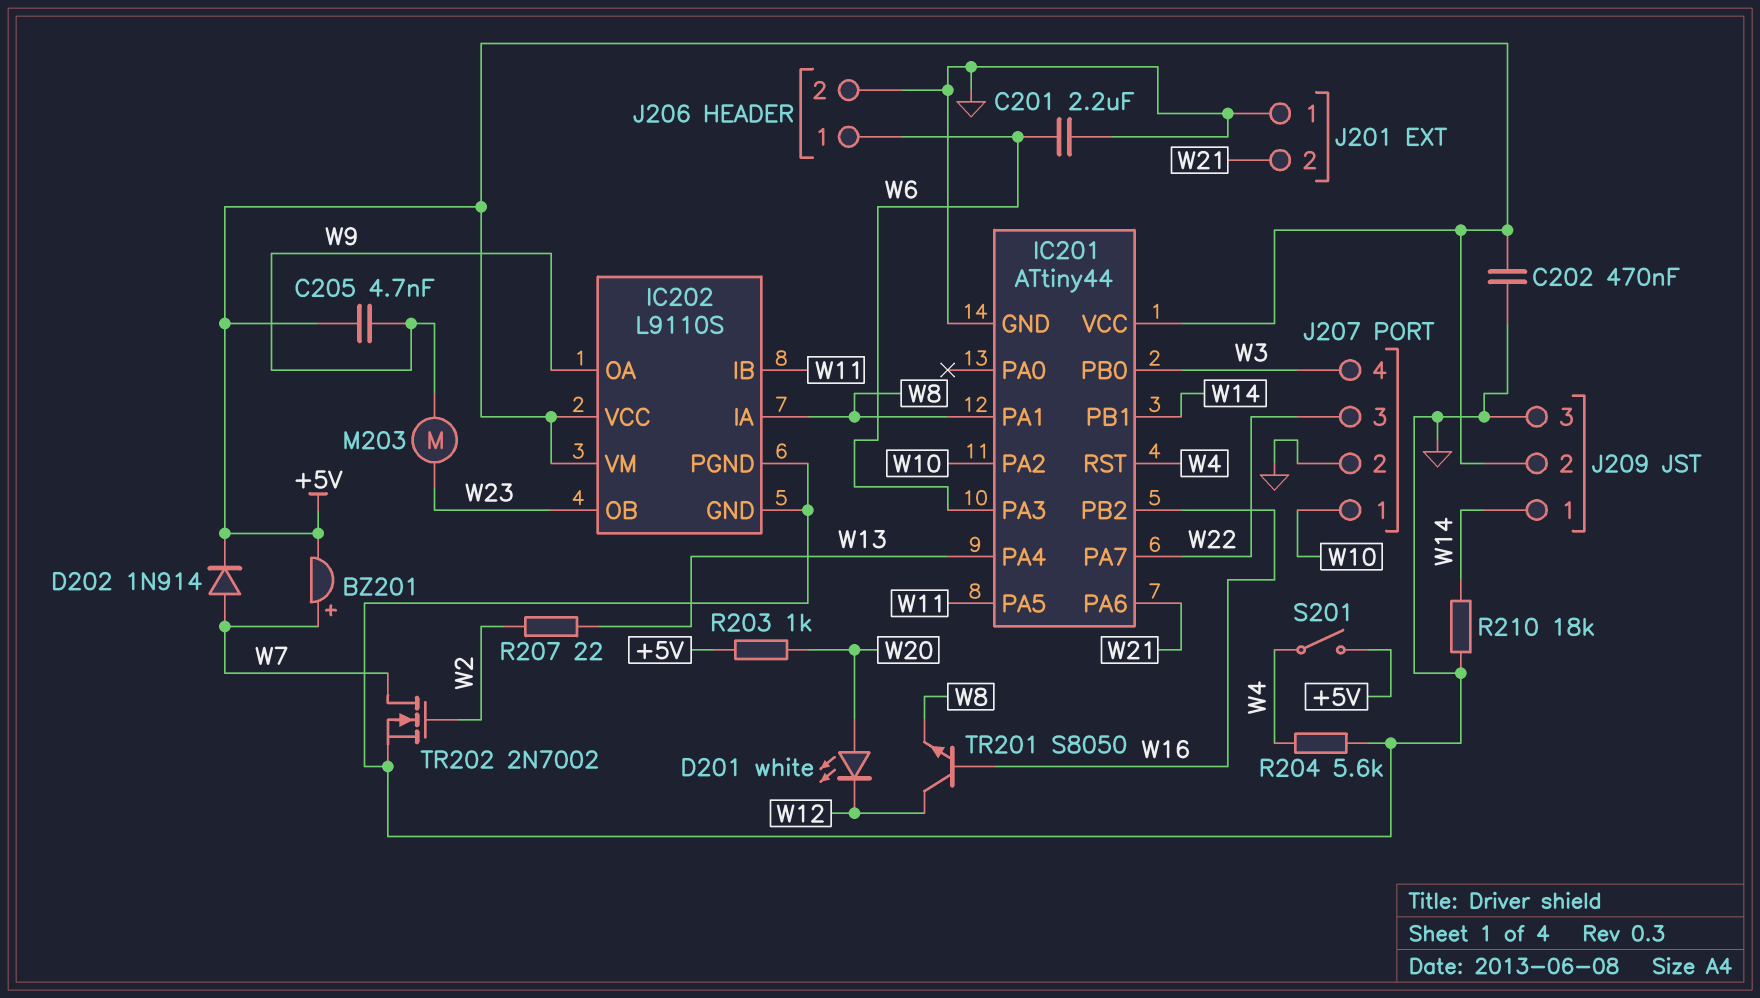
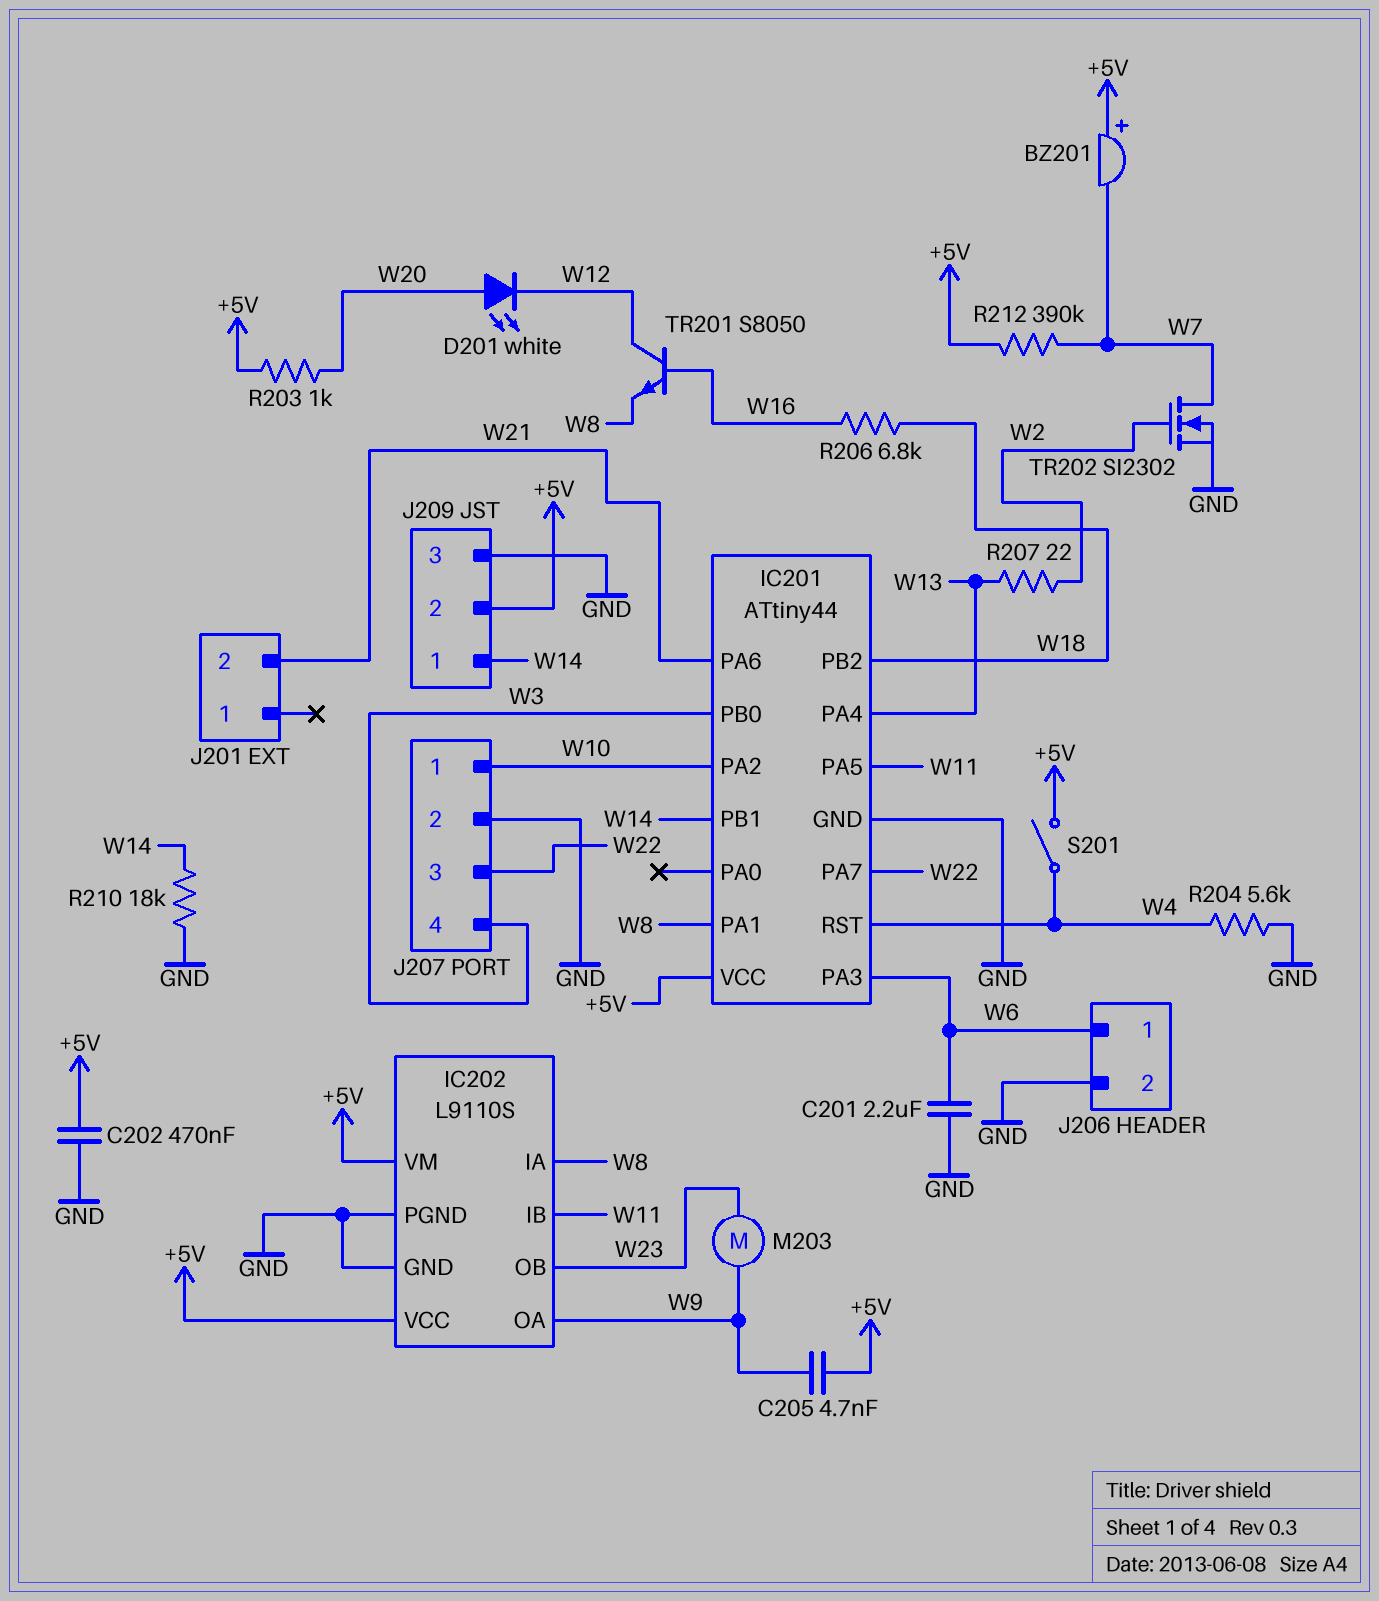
BZ201: buzzer (plus W7, minus +5V) -> buzzer (plus +5V, minus W7)
D202: diode 1N914 (A W7, K +5V) -> none
IC201 pin PB2: W16 -> W18
J201 pin 1: GND -> none
R206: none -> 6.8k (W16, W18)
R212: none -> 390k (+5V, W7)
TR202: NMOS 2N7002 (G W2, D W7, S GND) -> NMOS SI2302 (G W2, D W7, S GND)

